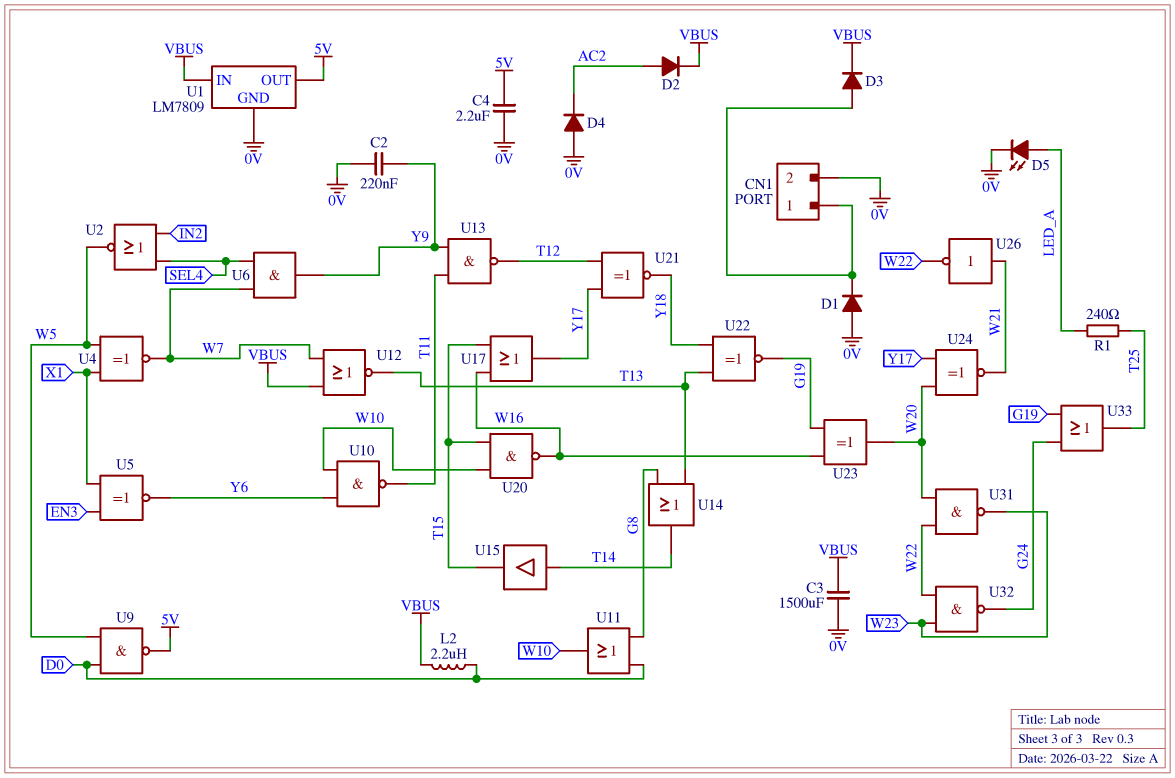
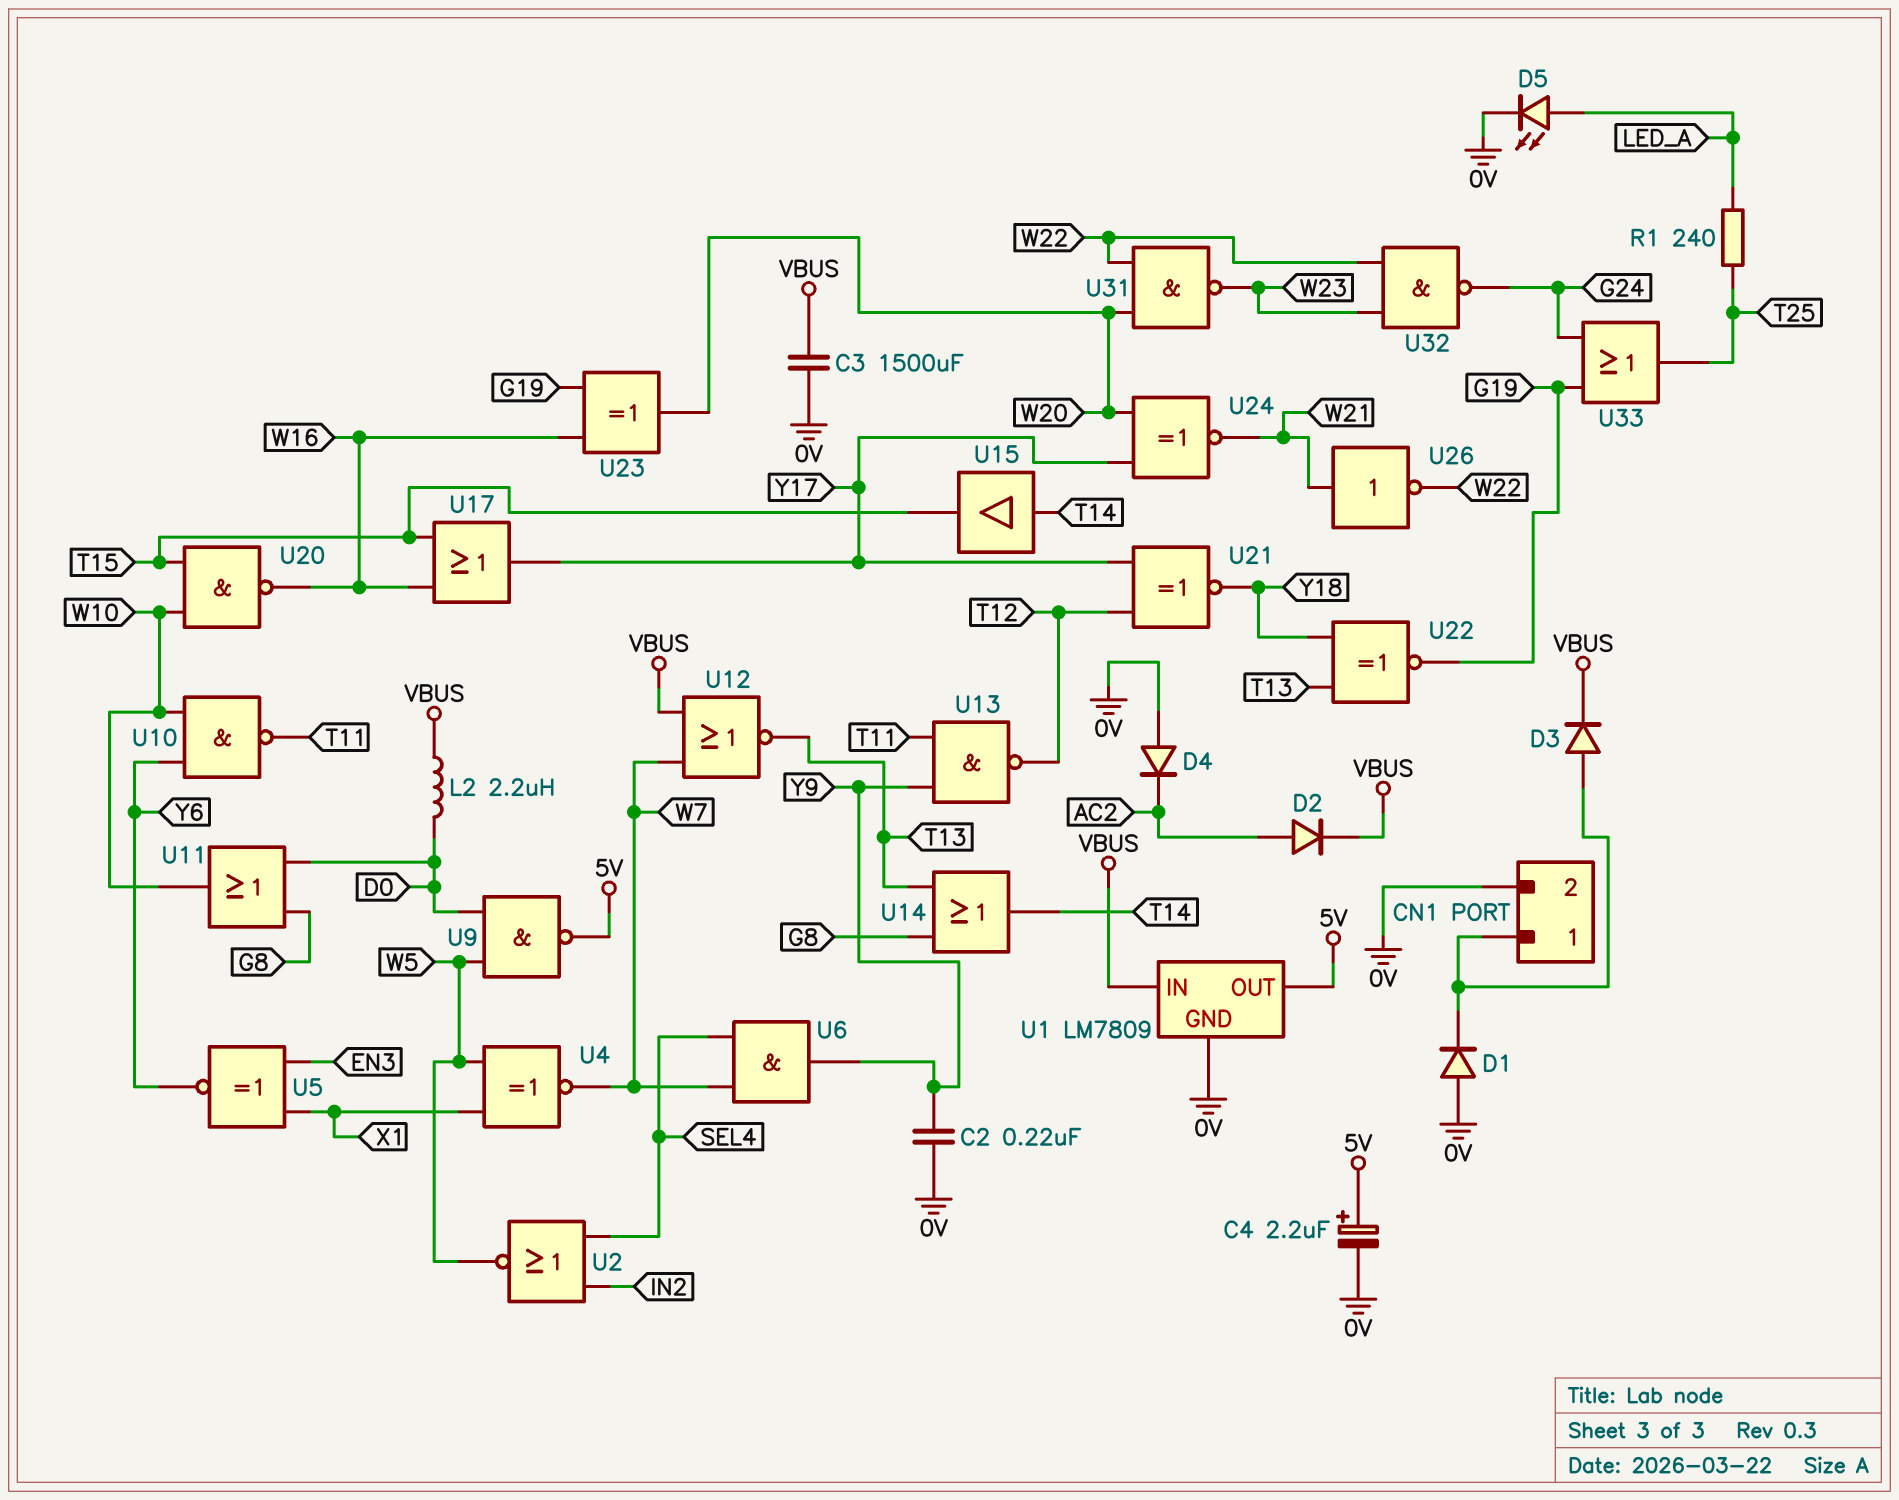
C4: 2.2uF (0V, 5V) -> 2.2uF (plus 5V, minus 0V)

